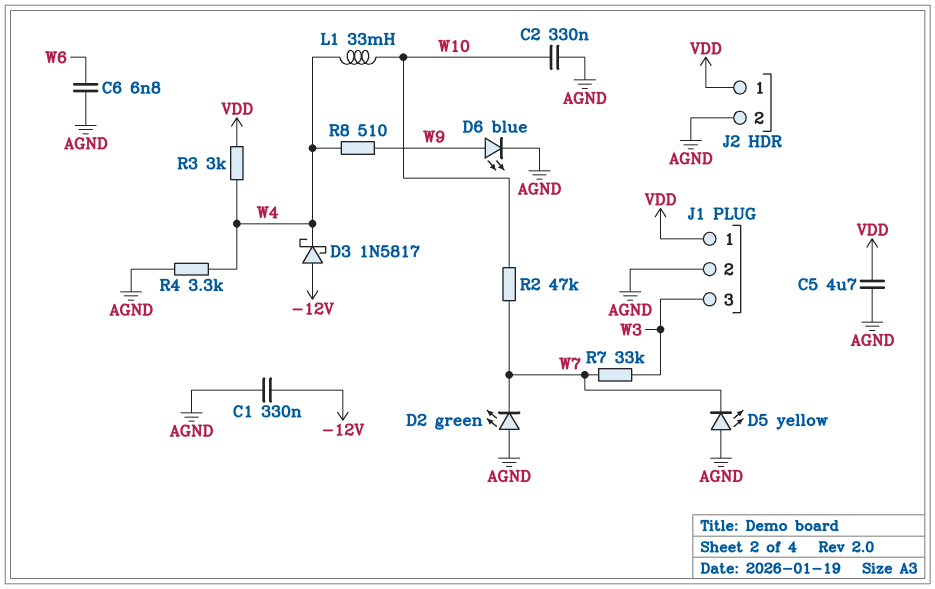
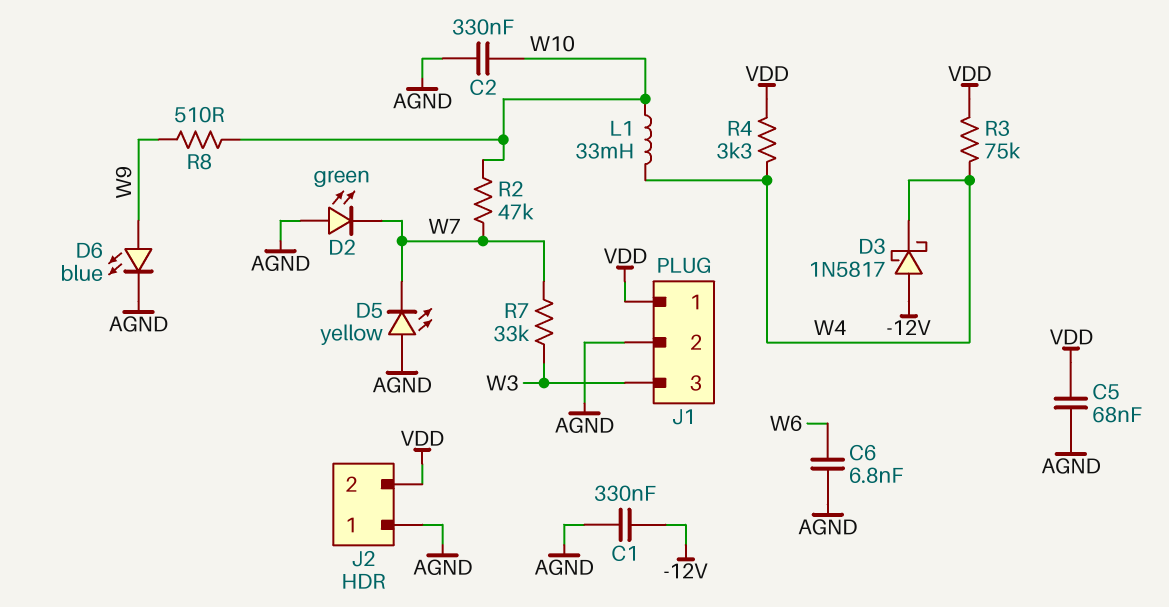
C5: 4.7uF (AGND, VDD) -> 68nF (AGND, VDD)
J2 pin 1: VDD -> AGND
J2 pin 2: AGND -> VDD
R3: 3k (VDD, W4) -> 75k (VDD, W4)
R4: 3.3k (AGND, W4) -> 3.3k (VDD, W4)
R8: 510 (W4, W9) -> 510 (W9, W10)

